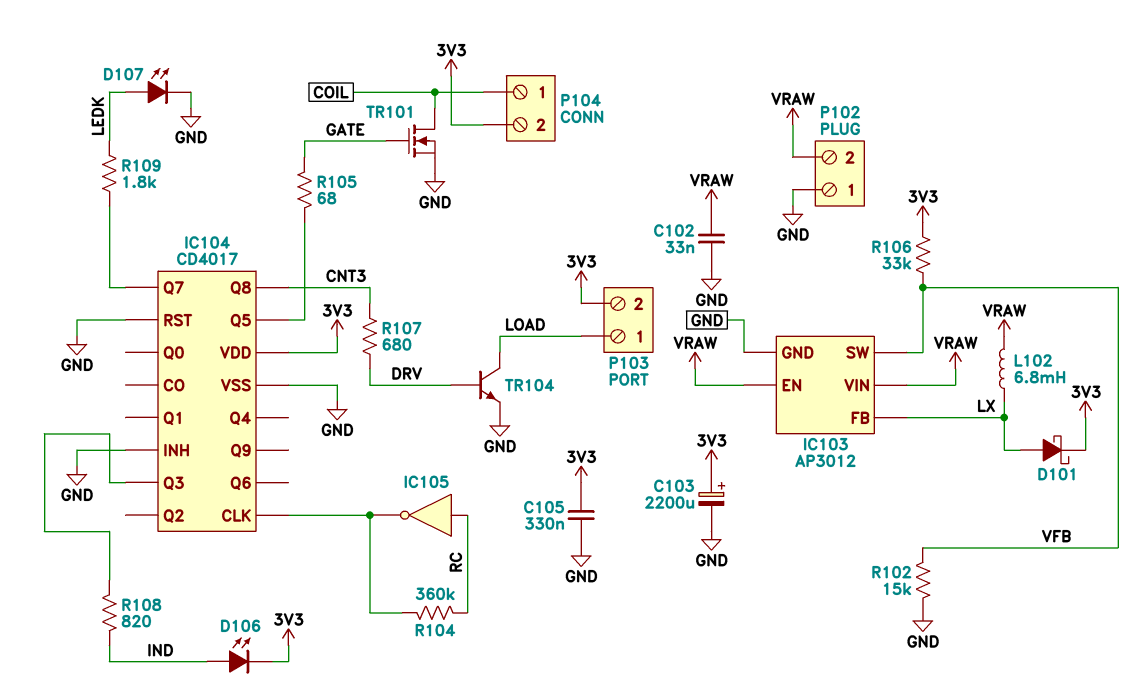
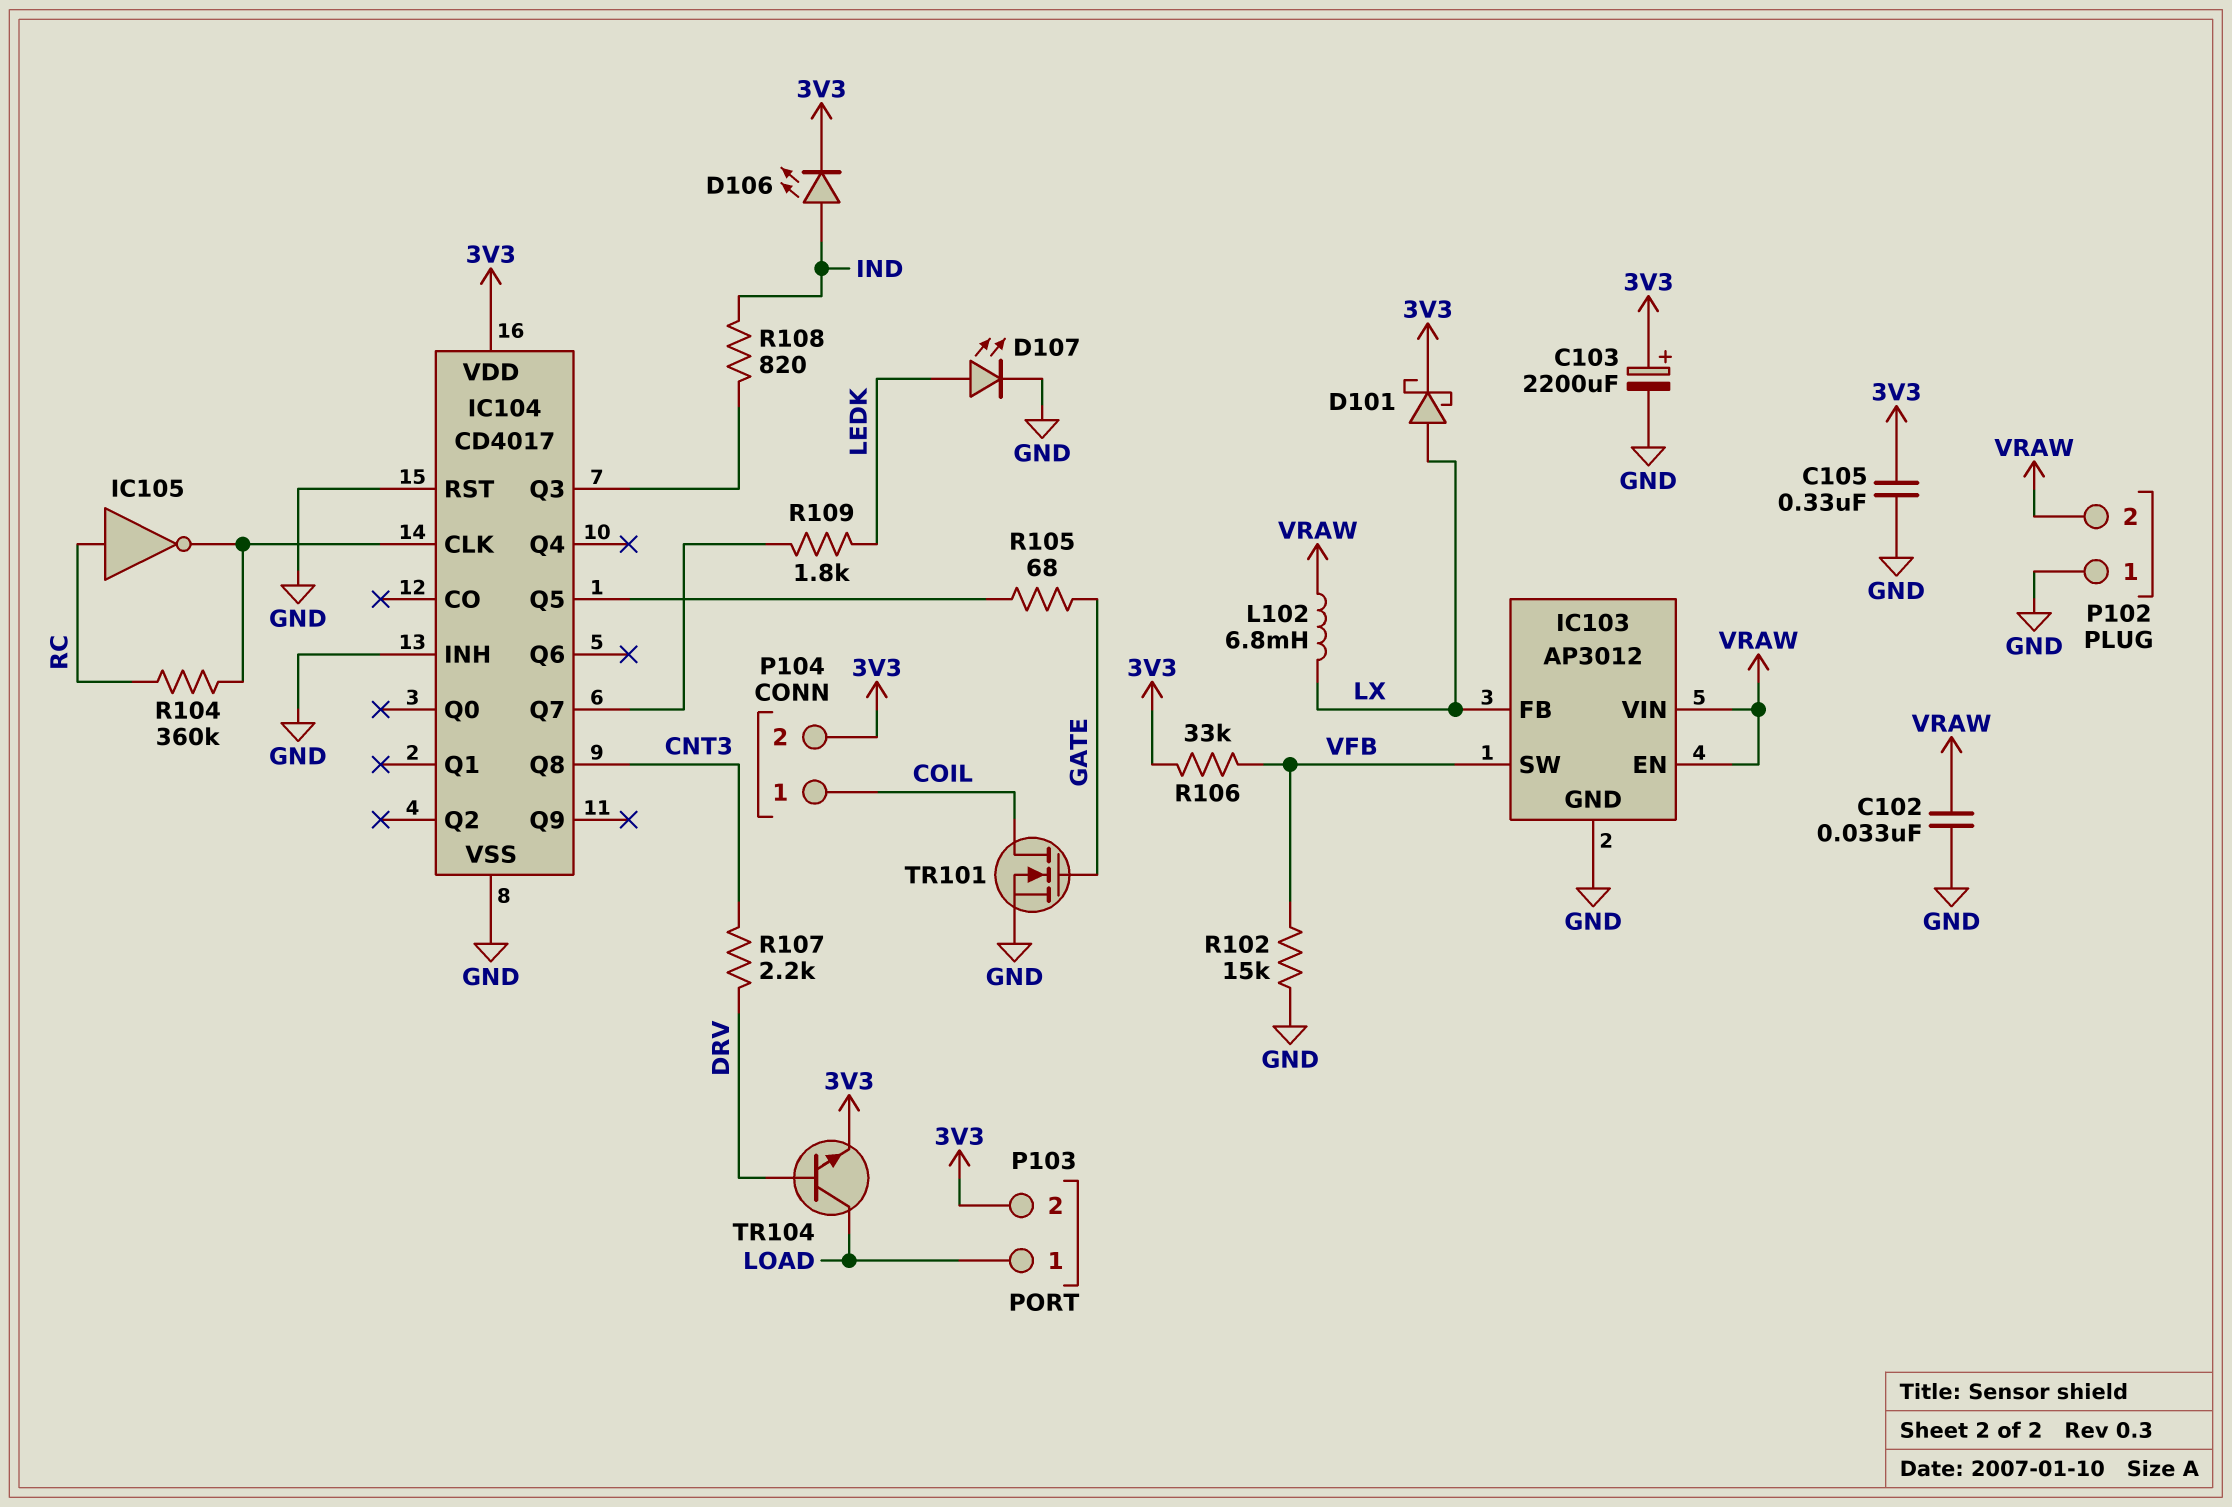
R107: 680 (CNT3, DRV) -> 2.2k (CNT3, DRV)
TR104: NPN (B DRV, C LOAD, E GND) -> NPN (B DRV, C LOAD, E 3V3)

